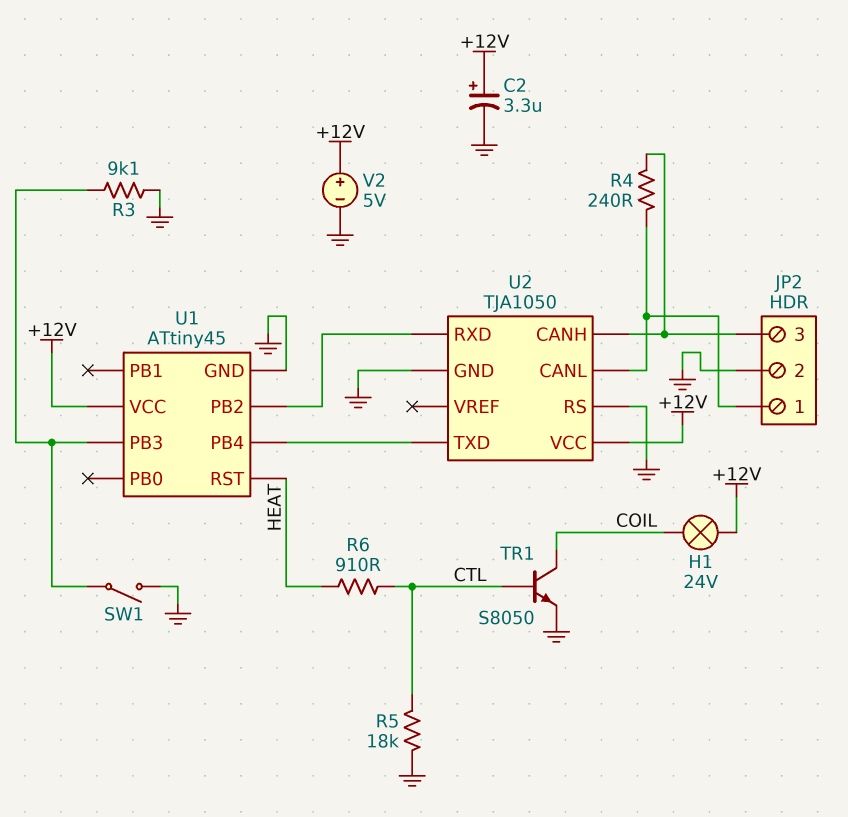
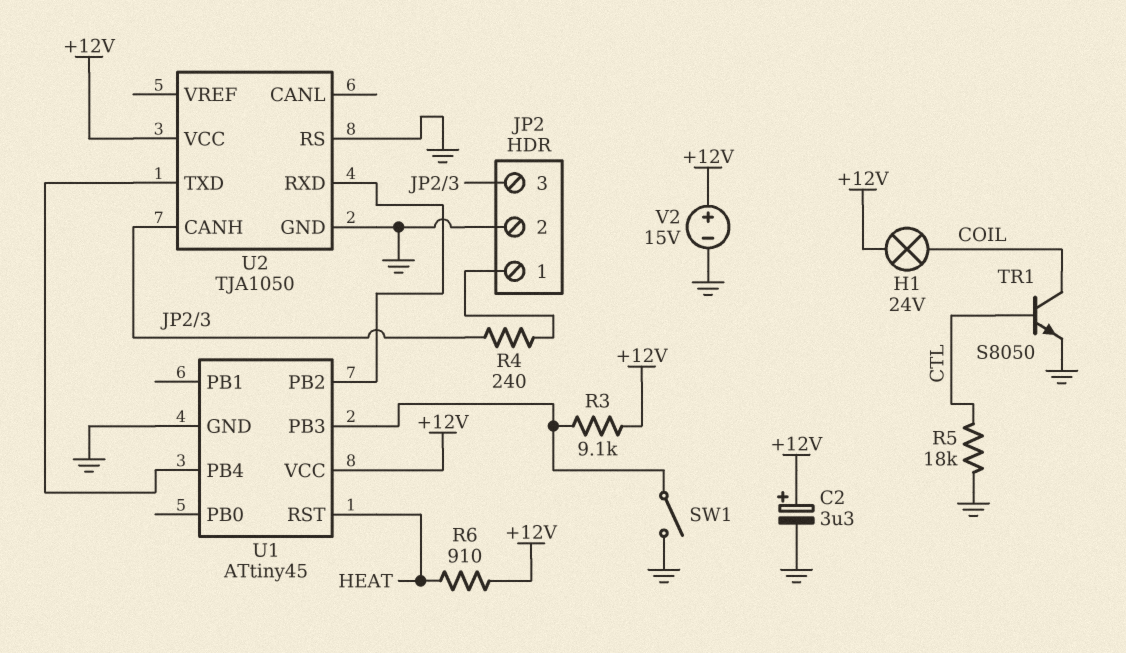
R3: 9.1k (GND, U1/PB3) -> 9.1k (+12V, U1/PB3)
R6: 910 (CTL, HEAT) -> 910 (+12V, HEAT)
U2 pin CANL: JP2/1 -> none
V2: 5V (plus +12V, minus GND) -> 15V (plus +12V, minus GND)

